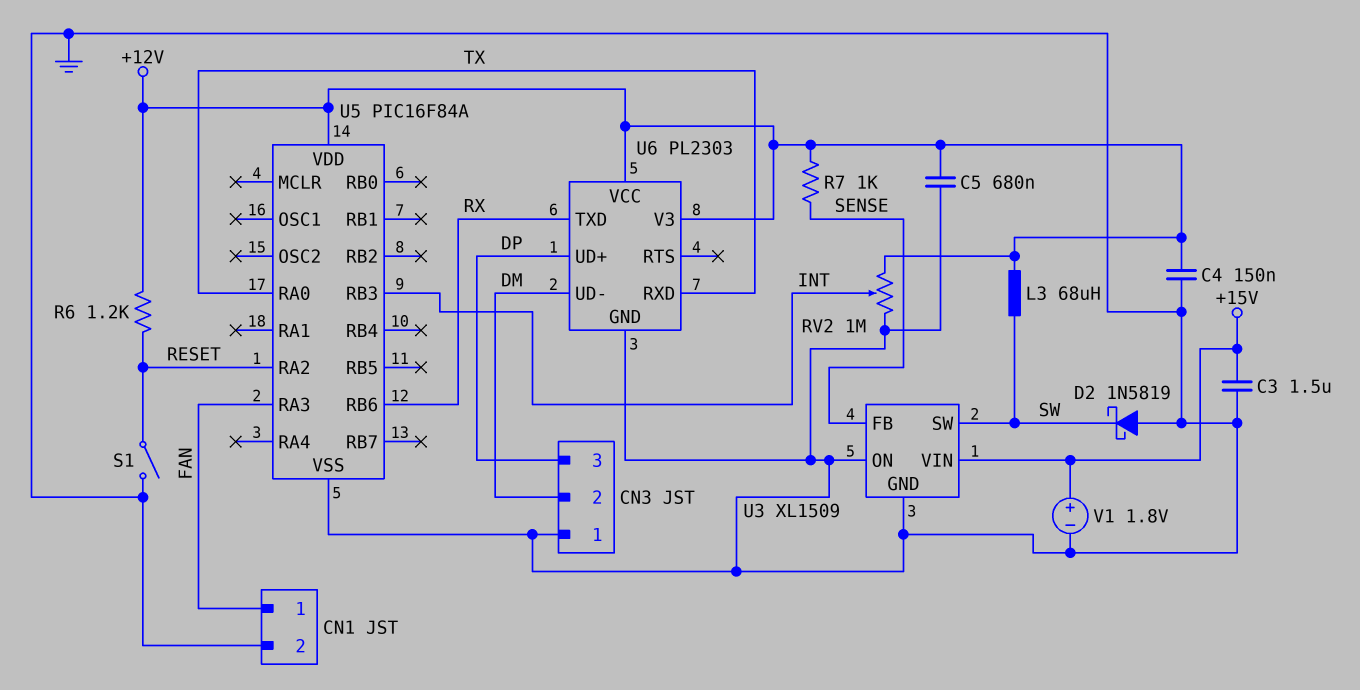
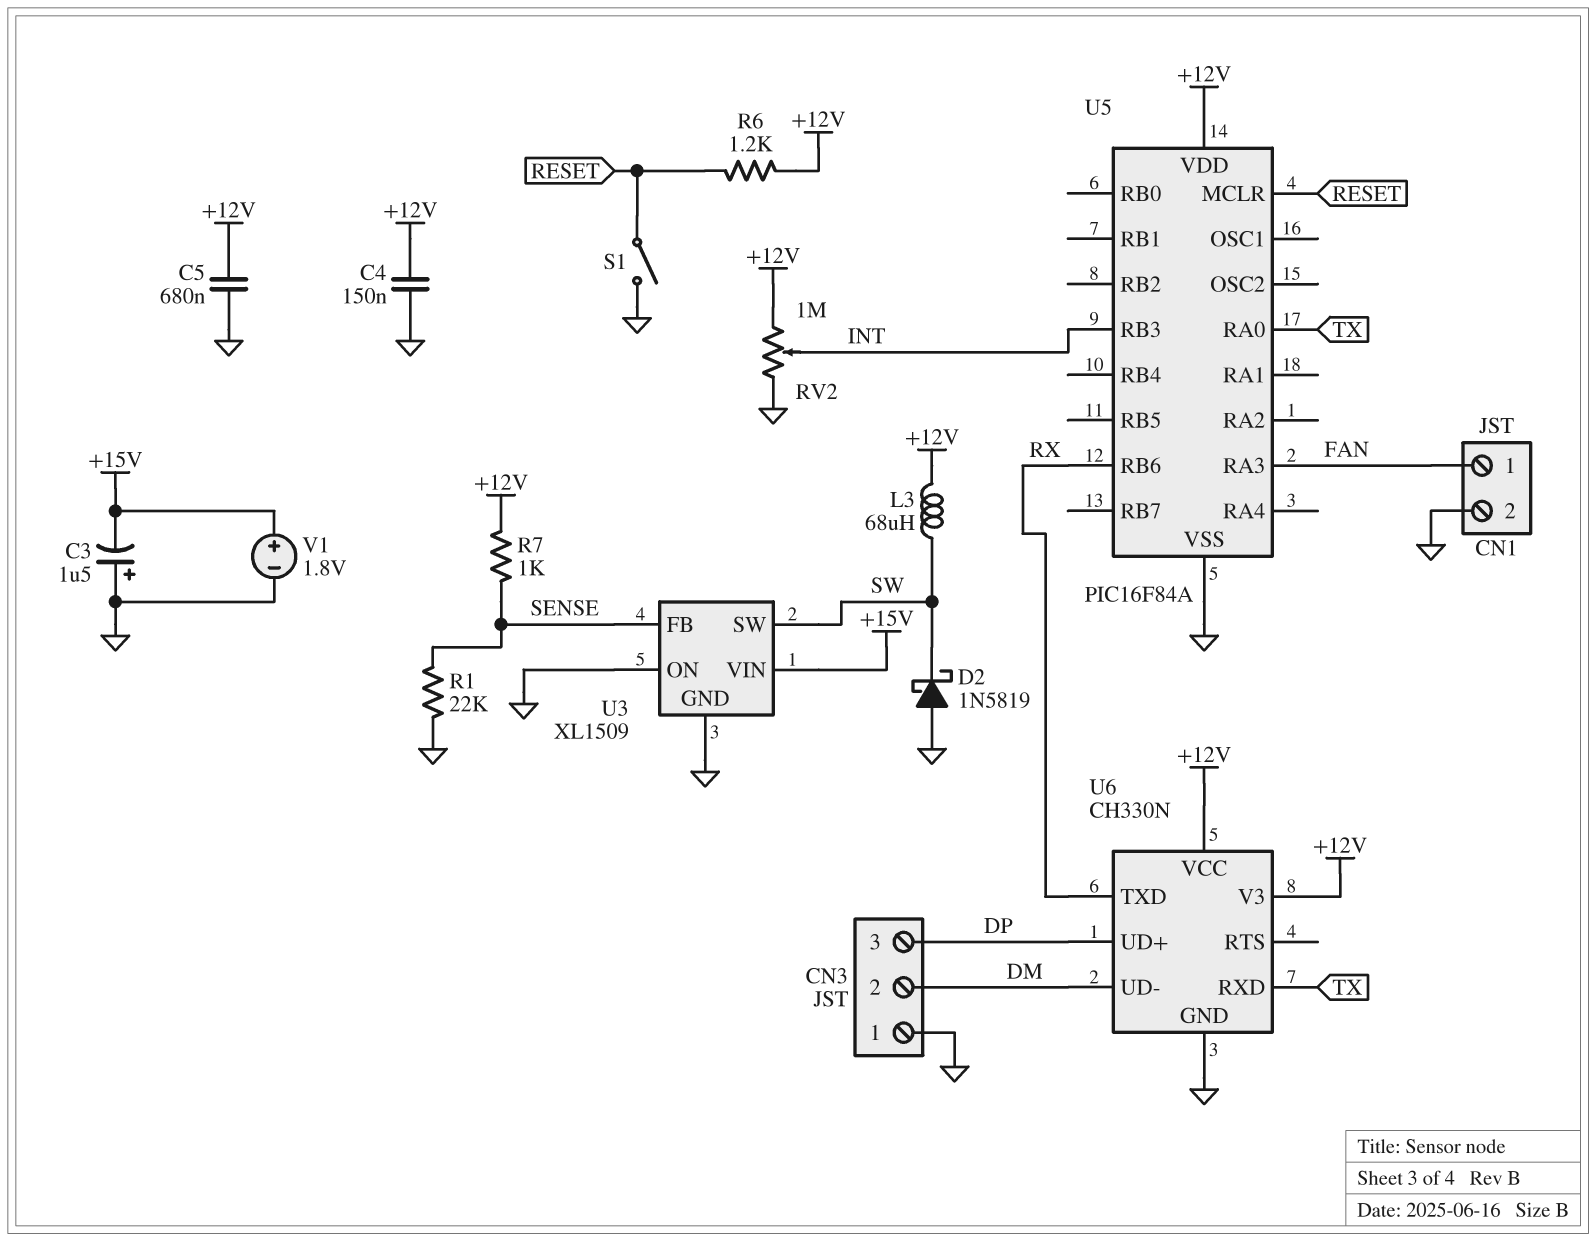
C3: 1.5uF (+15V, GND) -> 1.5uF (plus GND, minus +15V)
R1: none -> 22k (GND, SENSE)
U5 pin MCLR: none -> RESET
U5 pin RA2: RESET -> none
U6: PL2303 -> CH330N

